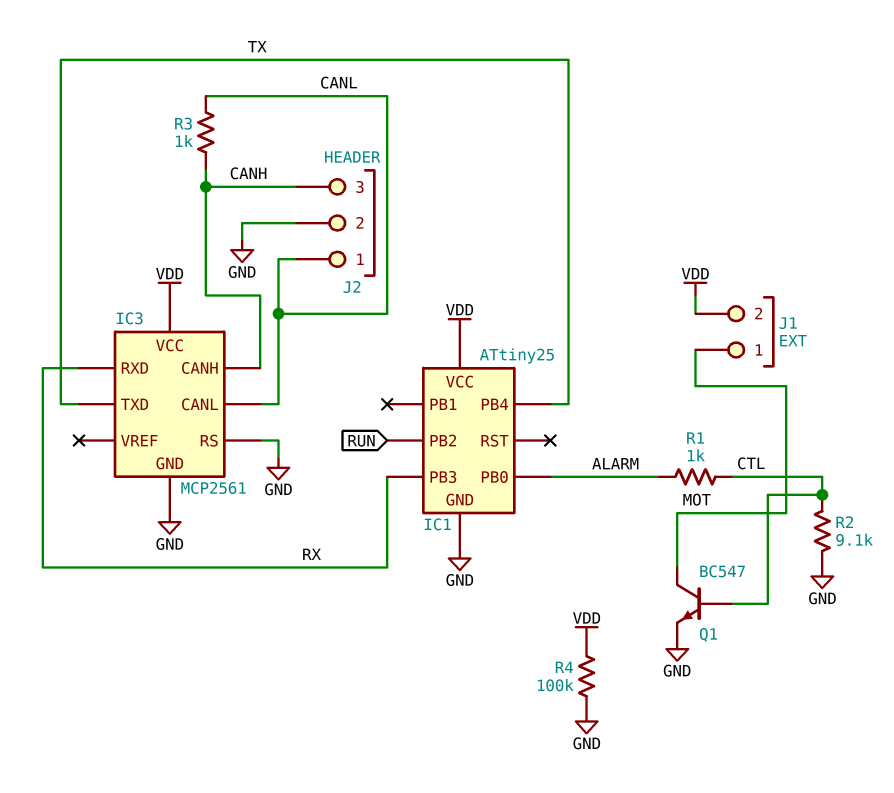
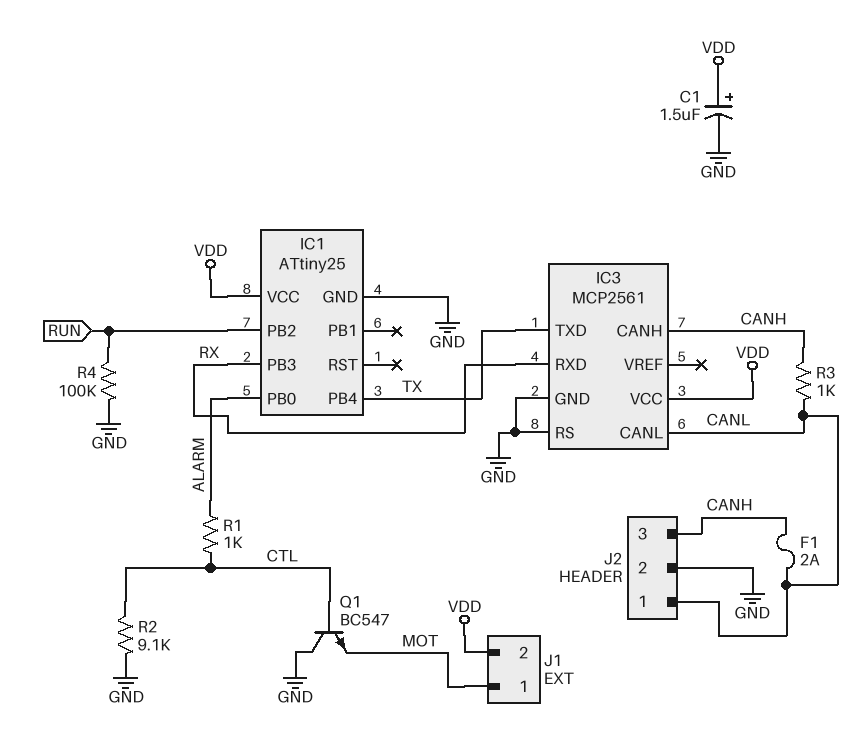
C1: none -> 1.5uF (plus VDD, minus GND)
F1: none -> 2A (CANH, CANL)
Q1: NPN BC547 (B CTL, C MOT, E GND) -> NPN BC547 (B CTL, C GND, E MOT)
R4: 100k (GND, VDD) -> 100k (GND, RUN)

